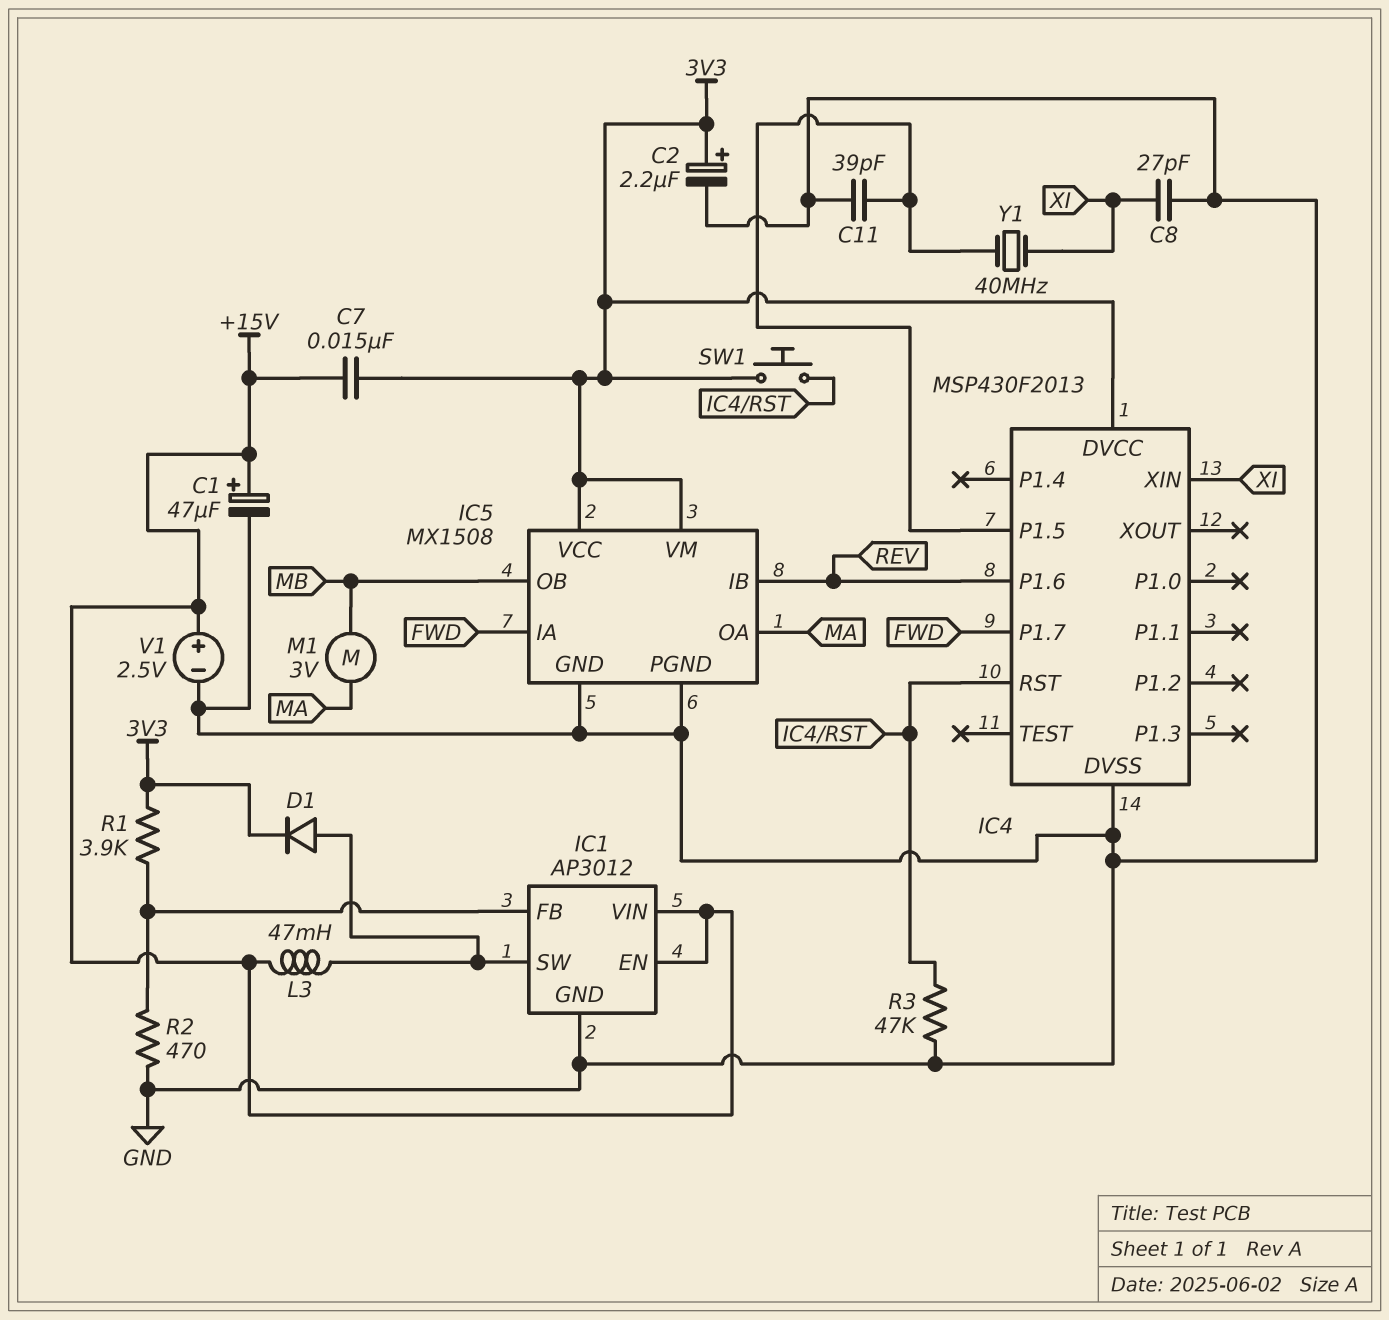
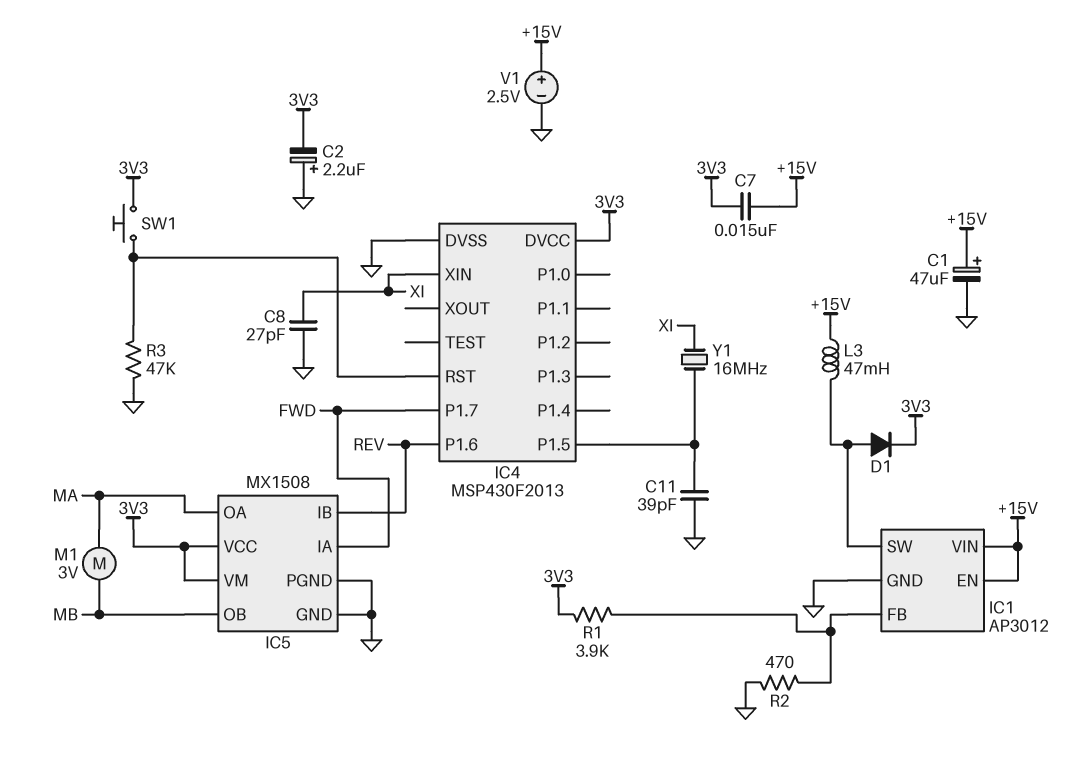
C2: 2.2uF (plus 3V3, minus GND) -> 2.2uF (plus GND, minus 3V3)
Y1: 40MHz (IC4/P1.5, XI) -> 16MHz (IC4/P1.5, XI)

